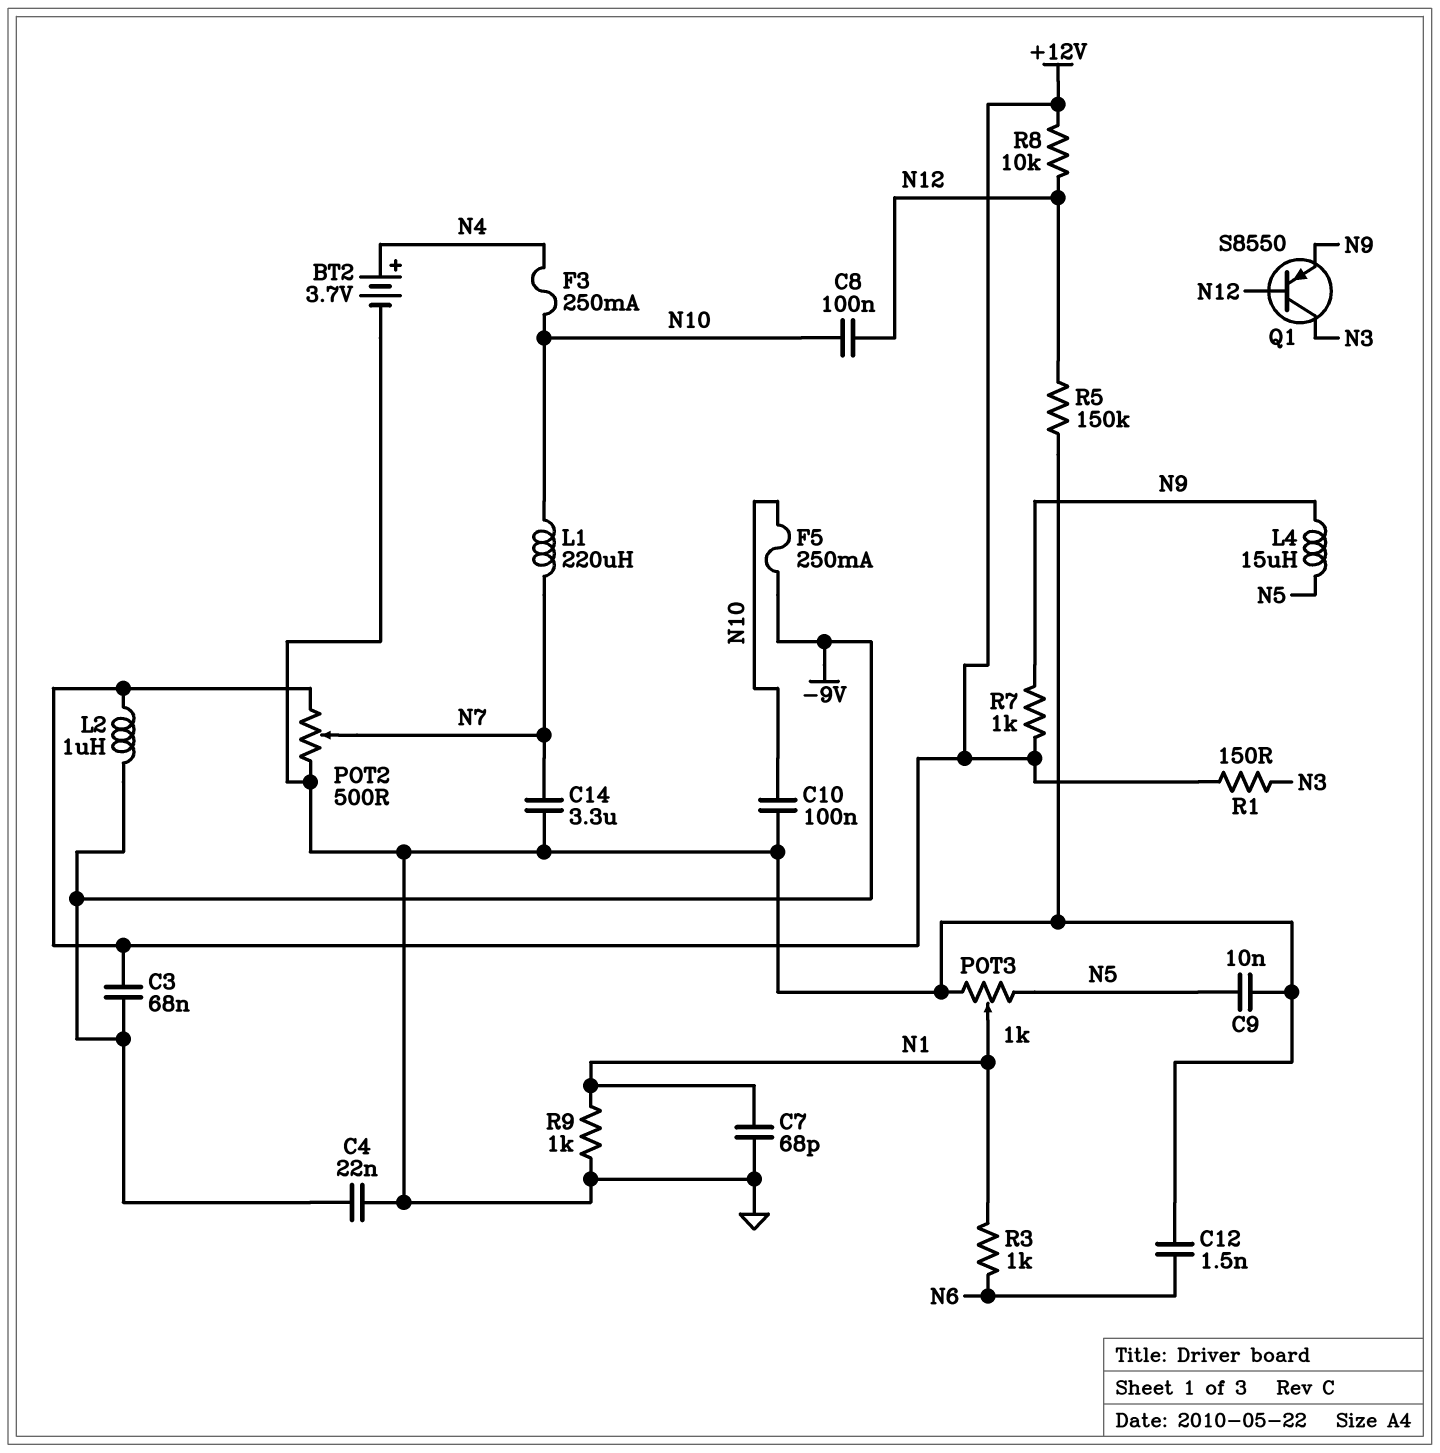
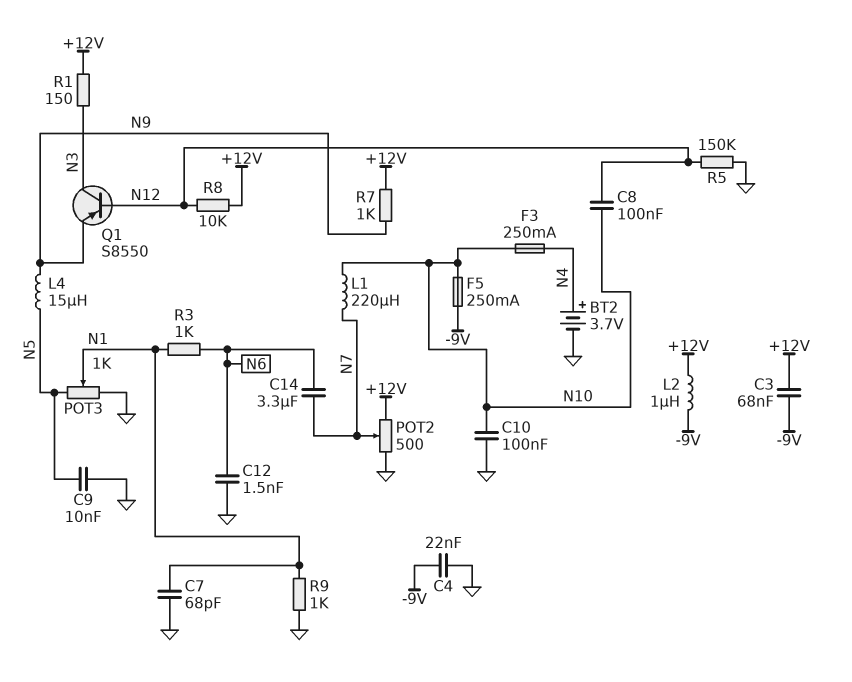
C14: 3.3uF (GND, N7) -> 3.3uF (N6, N7)

